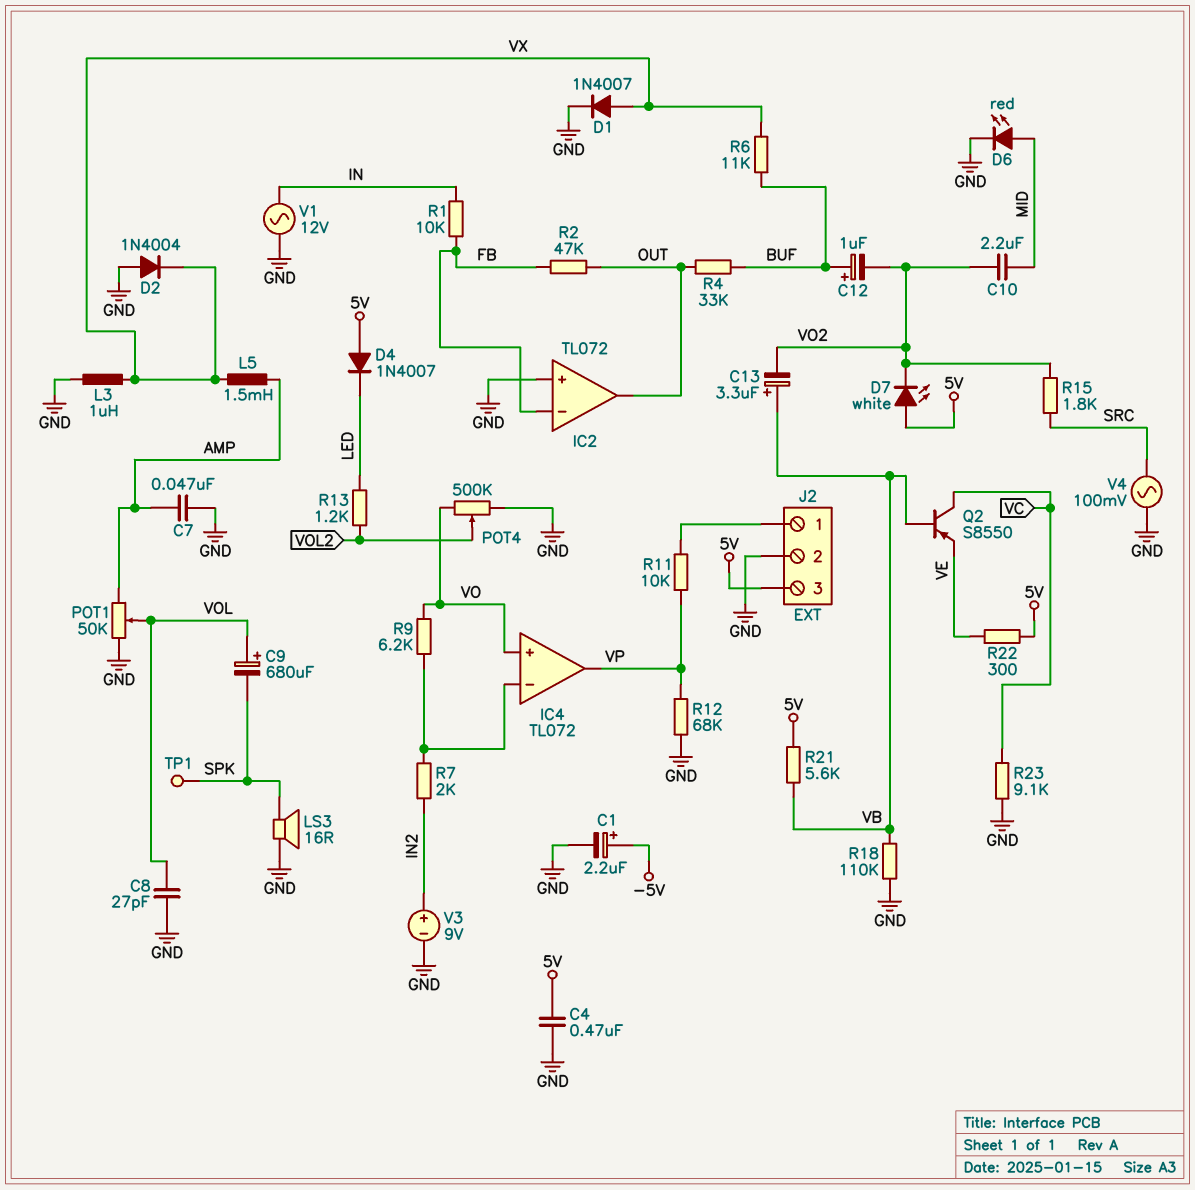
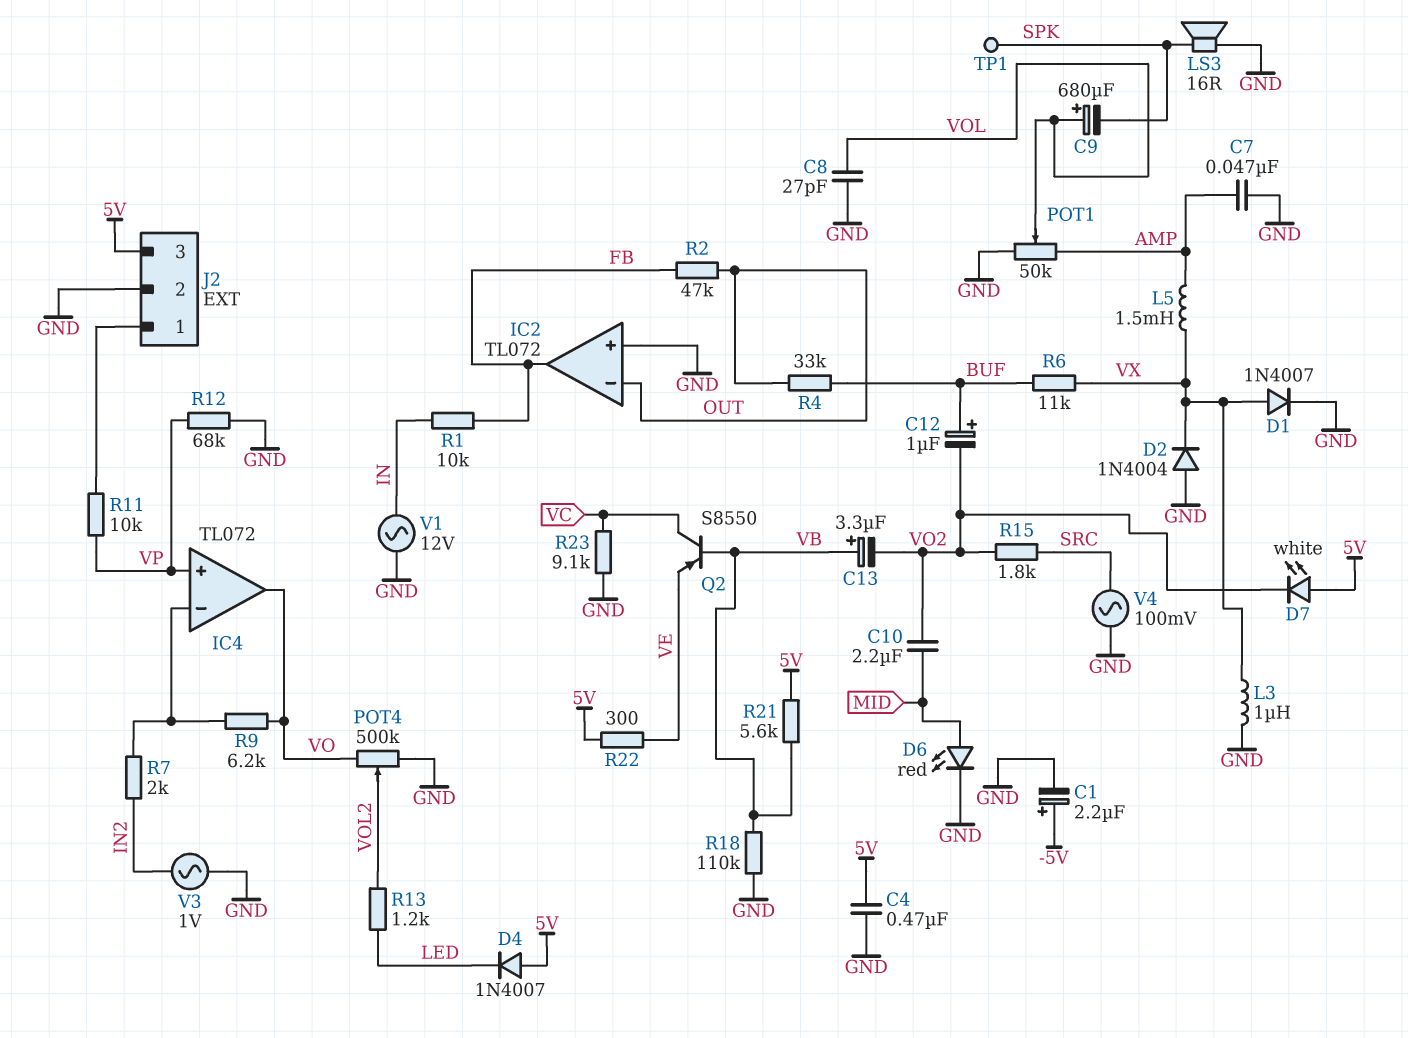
IC2 pin in-: FB -> OUT
IC2 pin out: OUT -> FB
IC4 pin in+: VO -> VP
IC4 pin out: VP -> VO
V3: 9V (plus IN2, minus GND) -> AC 1V (GND, IN2)

